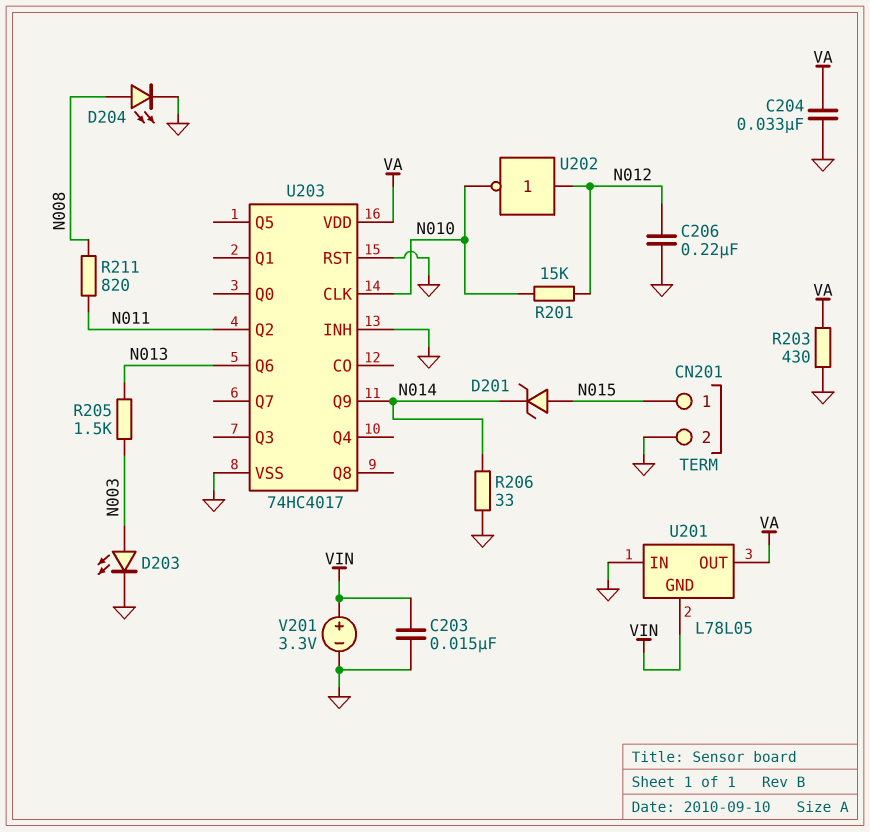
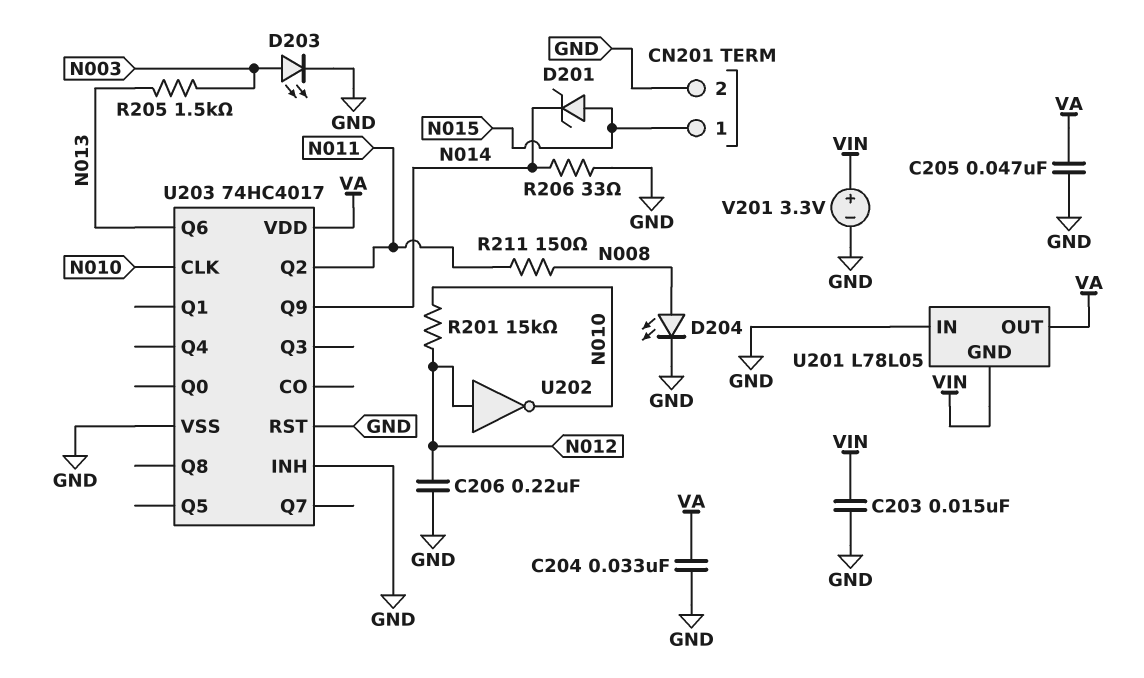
C205: none -> 47nF (GND, VA)
R203: 430 (GND, VA) -> none
R211: 820 (N008, N011) -> 150 (N008, N011)

